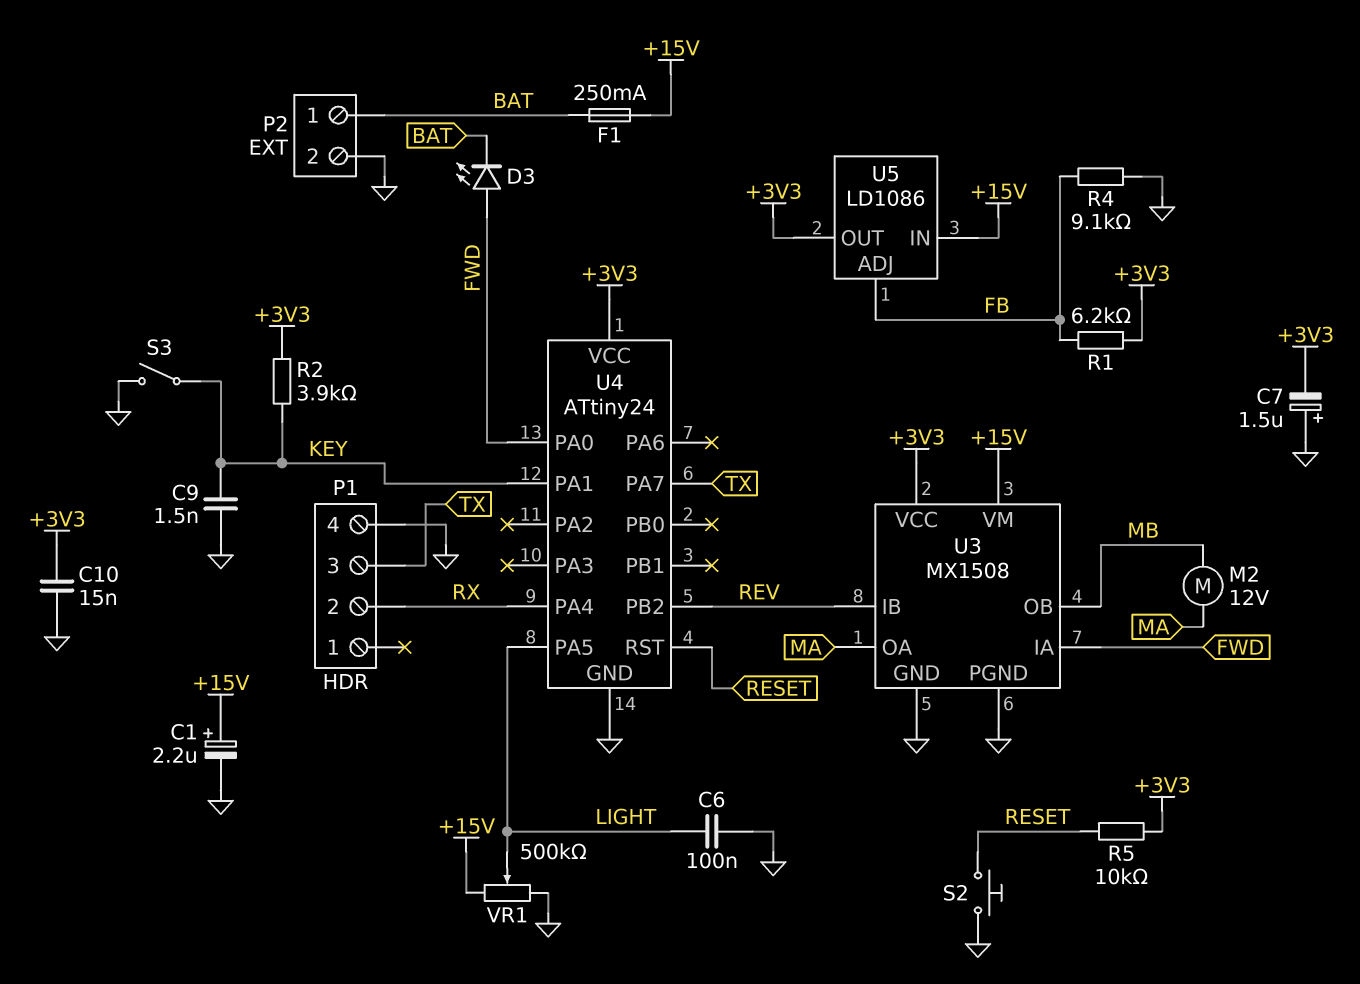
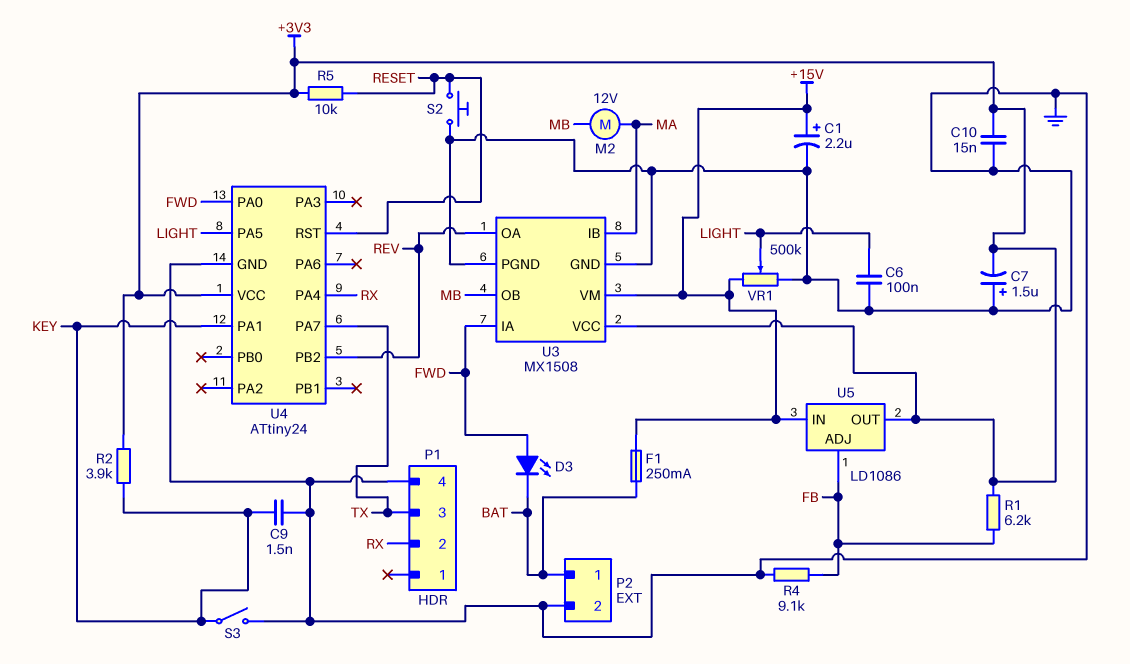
U3 pin IB: REV -> MA
U3 pin OA: MA -> REV

